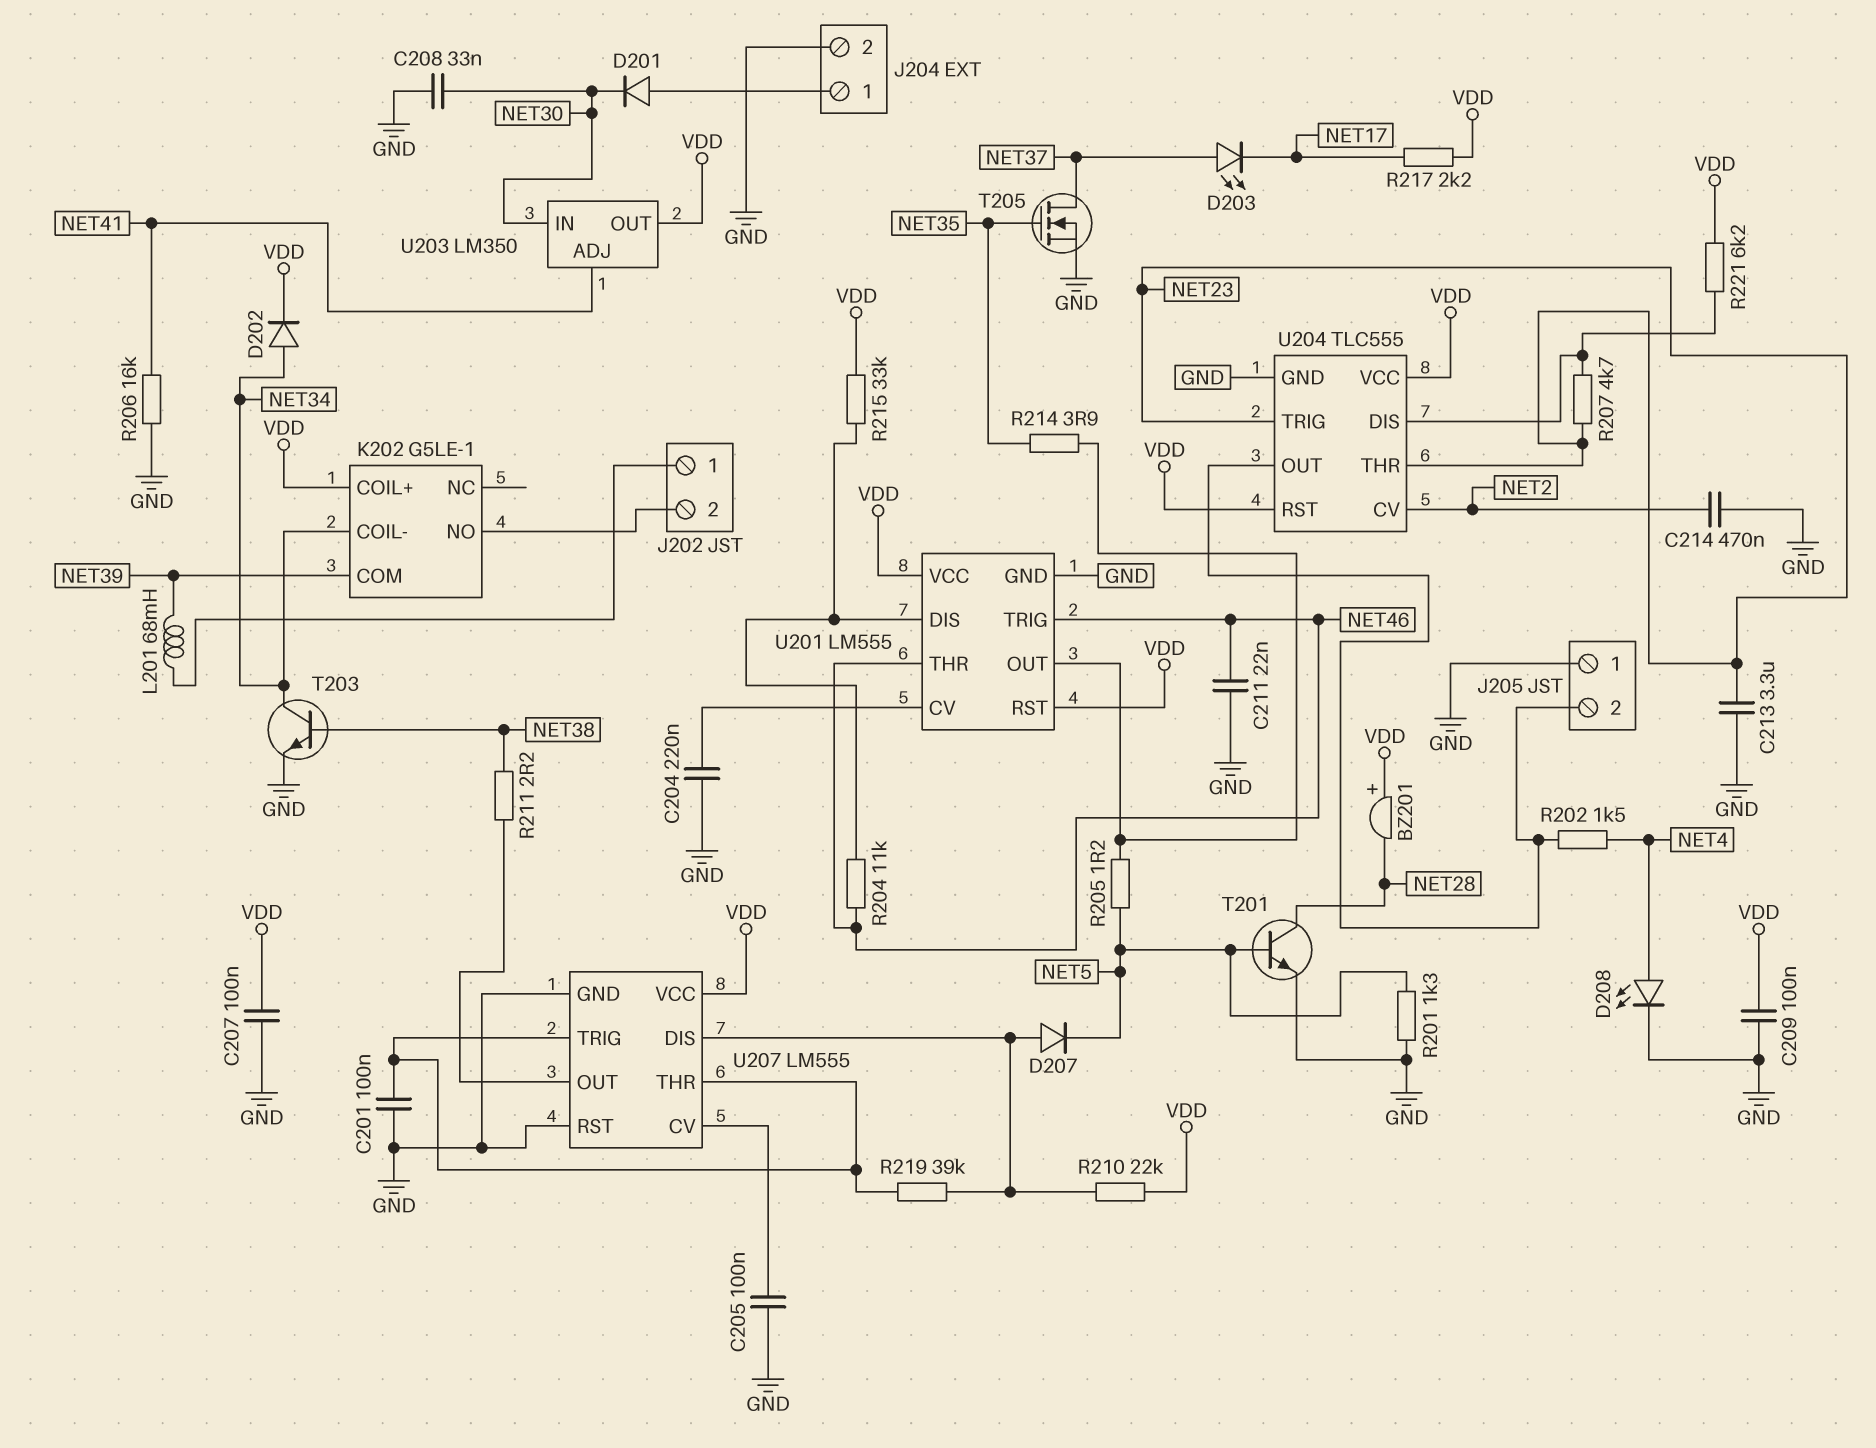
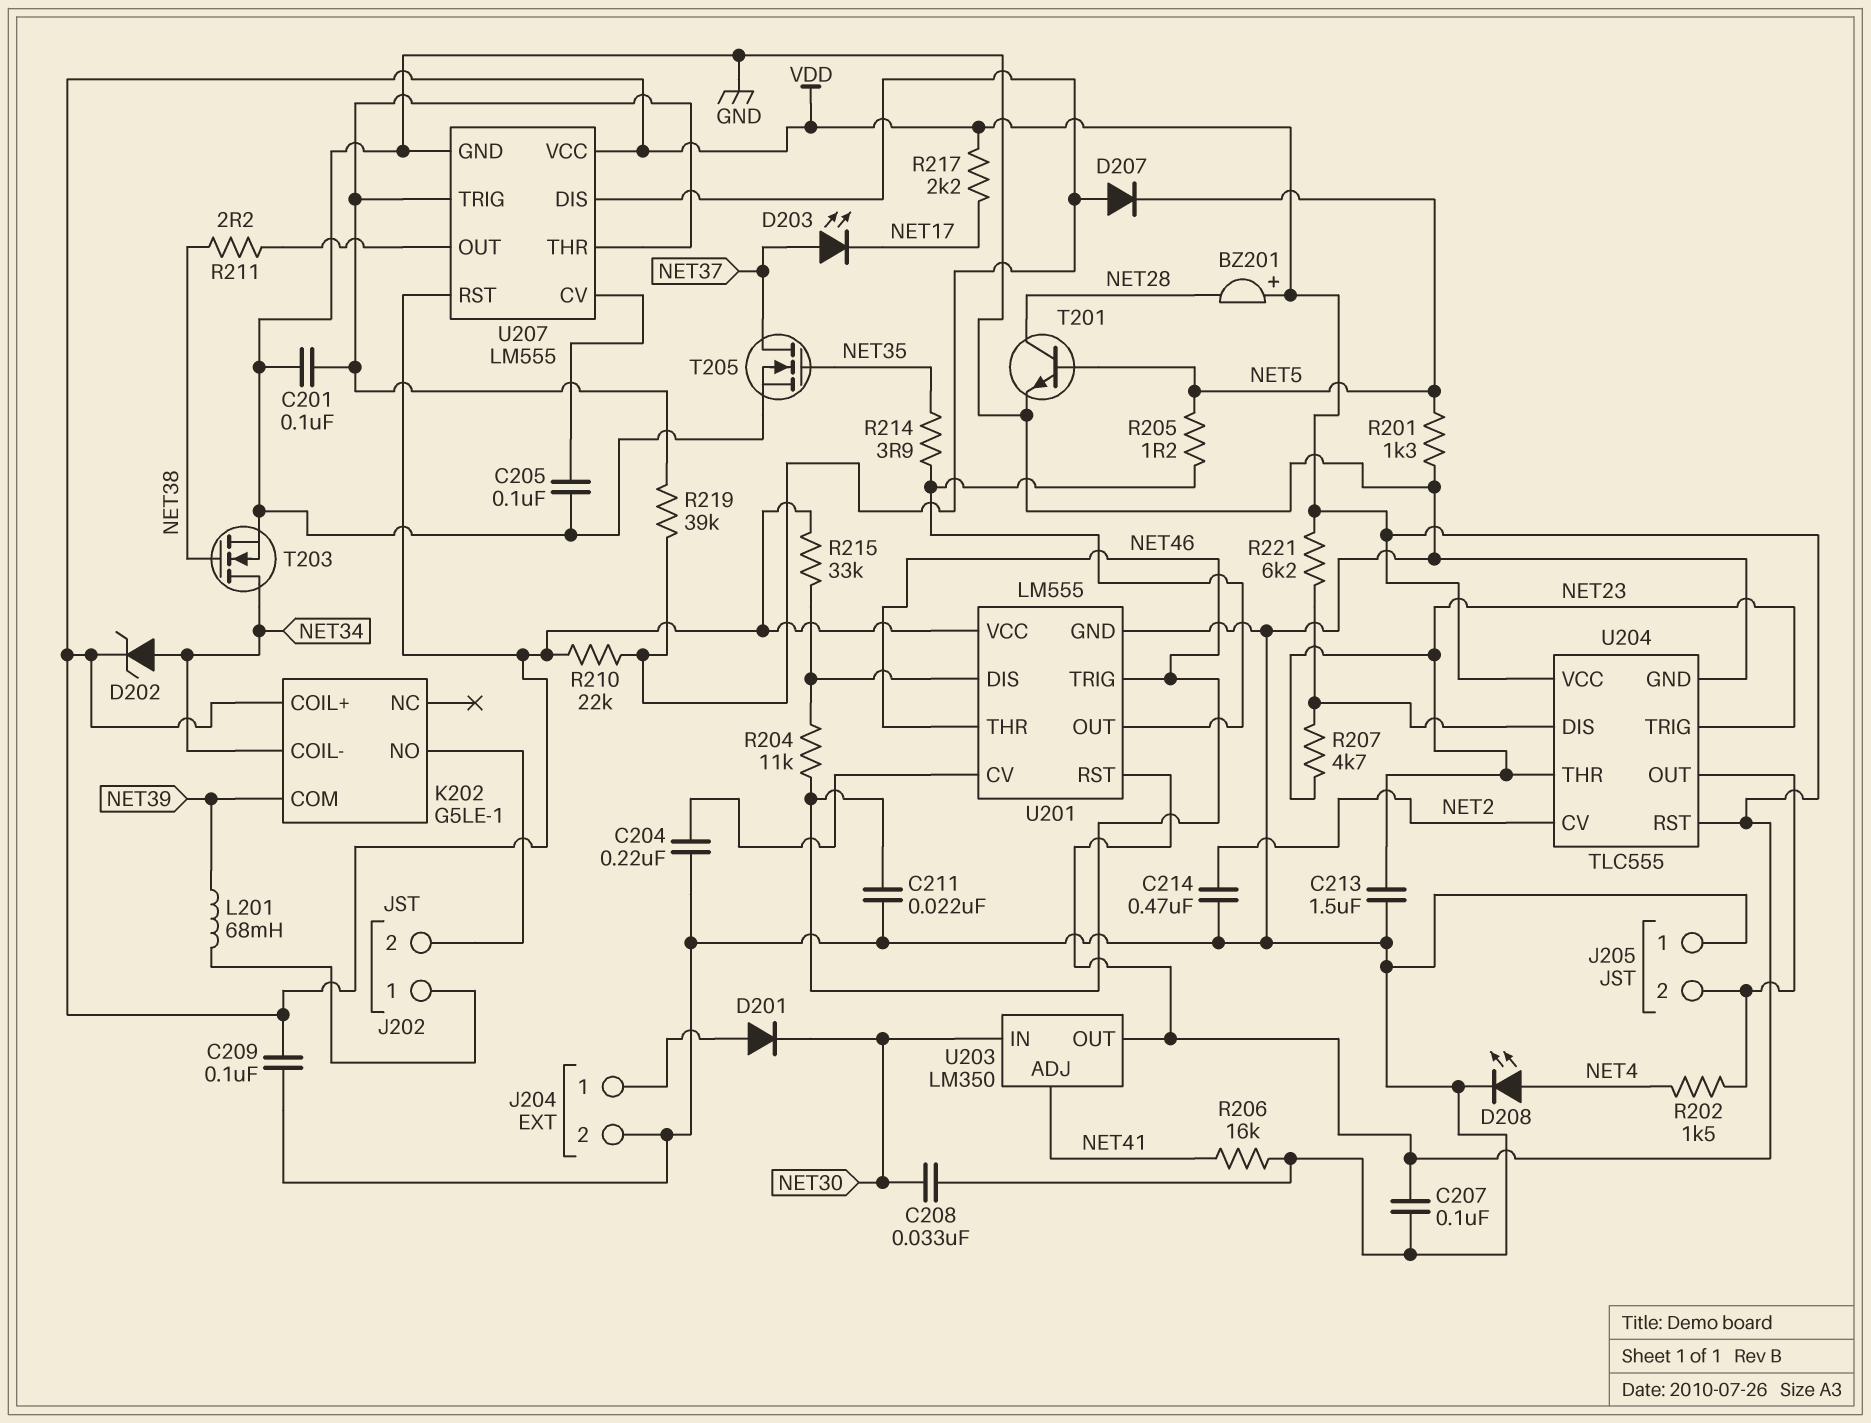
C213: 3.3uF (GND, NET23) -> 1.5uF (GND, NET23)
D202: diode (A NET34, K VDD) -> zener (A NET34, K VDD)
T203: NPN (B NET38, C NET34, E GND) -> NMOS (G NET38, D NET34, S GND)
U207 pin RST: GND -> VDD

